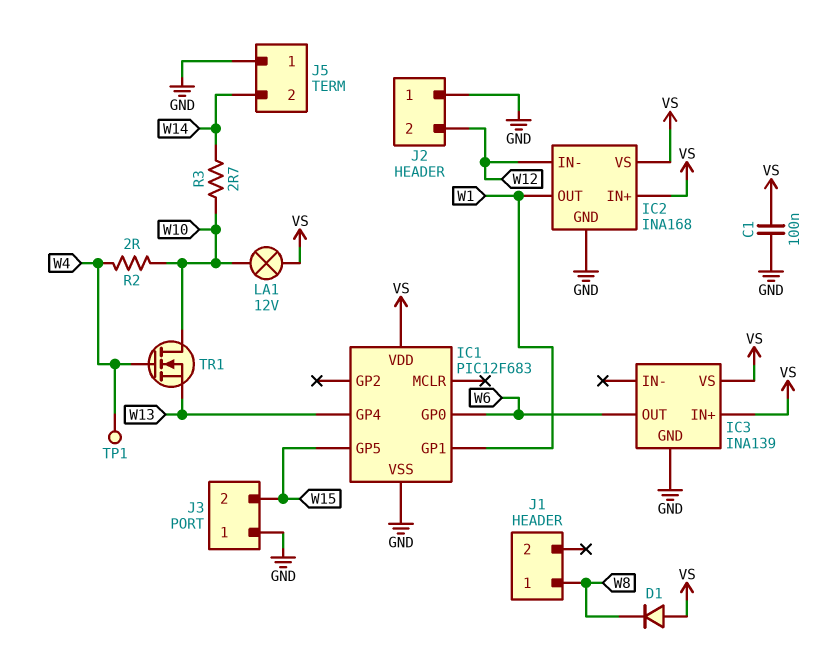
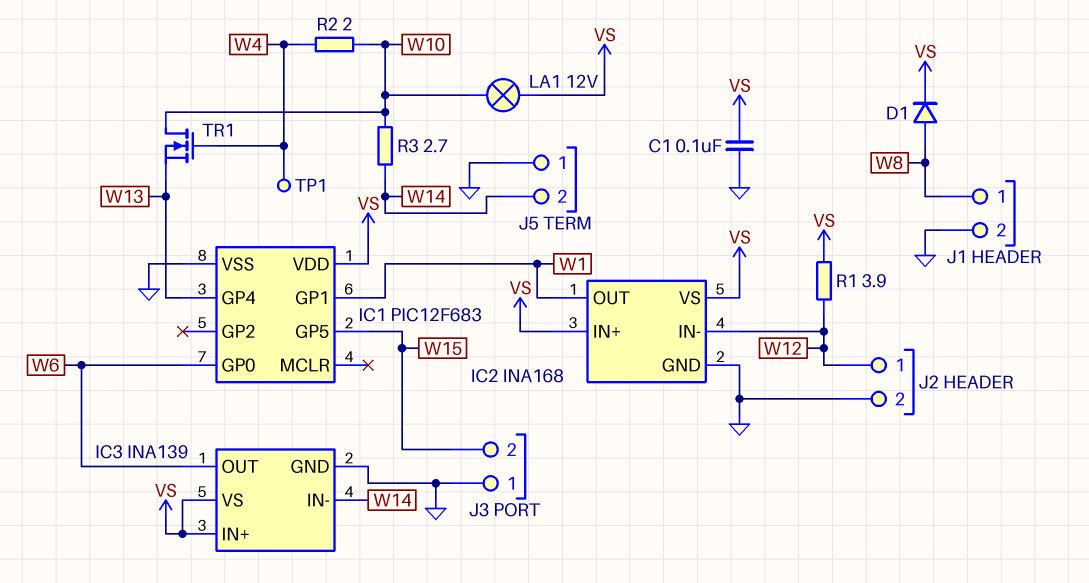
D1: diode (A VS, K W8) -> diode (A W8, K VS)
IC3 pin IN-: none -> W14
J1 pin 2: none -> GND
J2 pin 1: GND -> W12
J2 pin 2: W12 -> GND
R1: none -> 3.9 (VS, W12)

